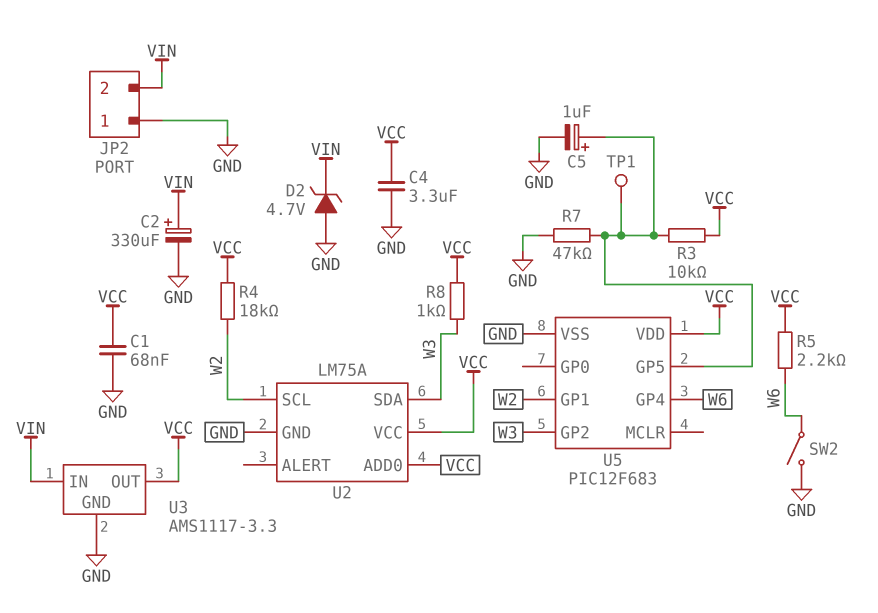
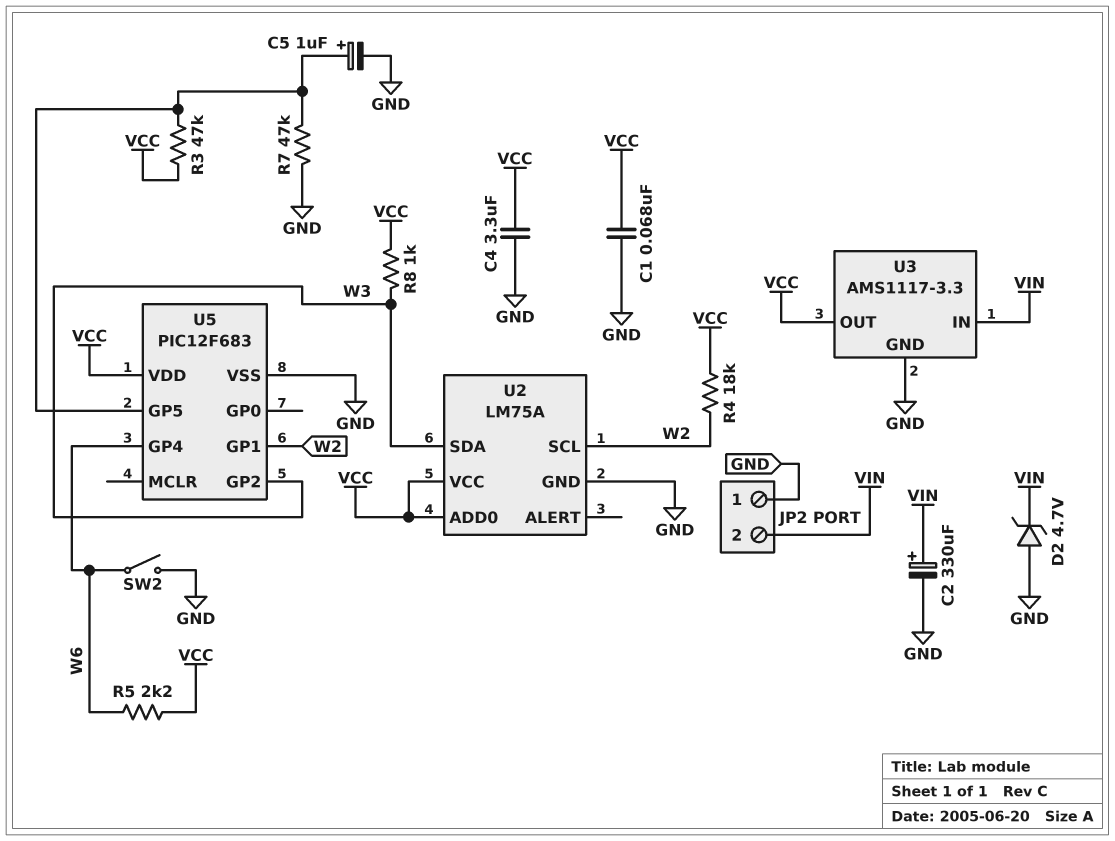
R3: 10k (U5/GP5, VCC) -> 47k (U5/GP5, VCC)
TP1: test point (U5/GP5) -> none

